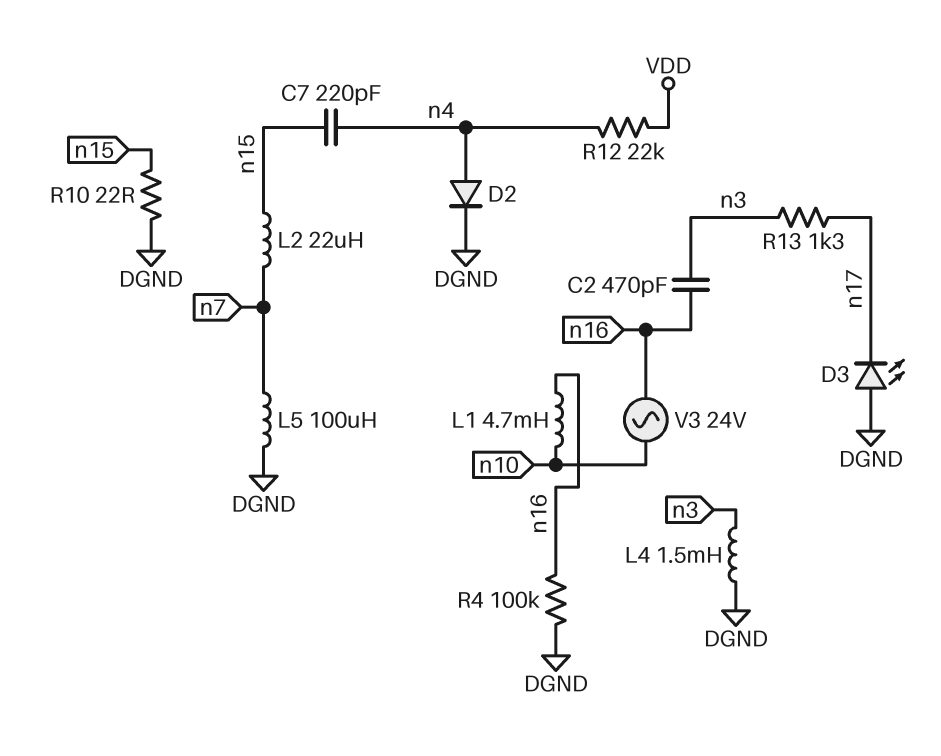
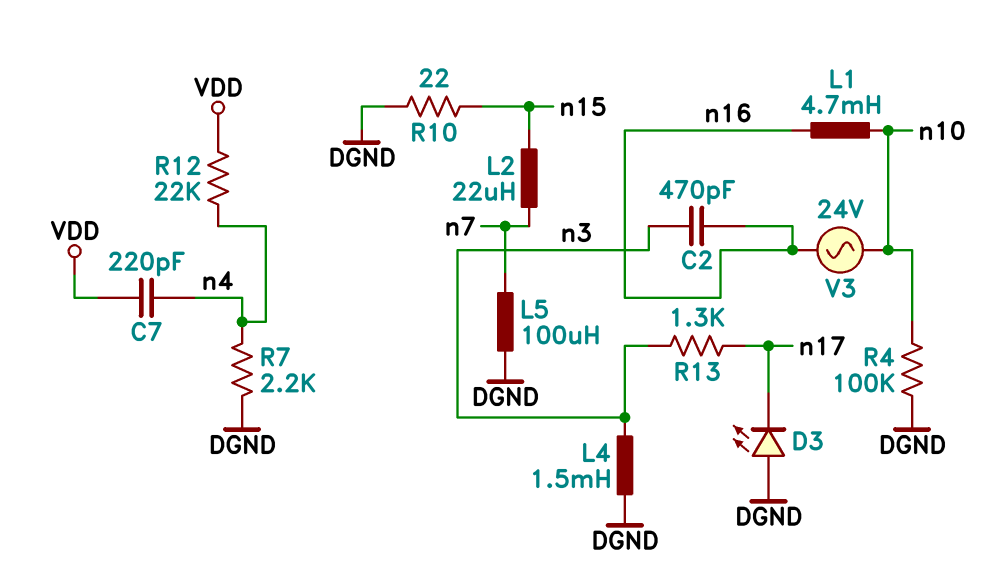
C7: 220pF (n4, n15) -> 220pF (VDD, n4)
D2: diode (A n4, K DGND) -> none
R4: 100k (DGND, n16) -> 100k (DGND, n10)
R7: none -> 2.2k (DGND, n4)

